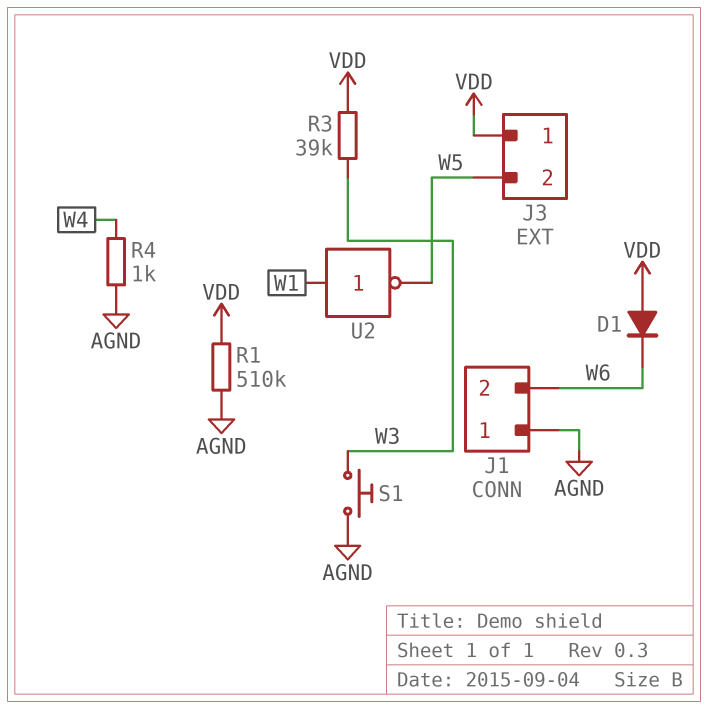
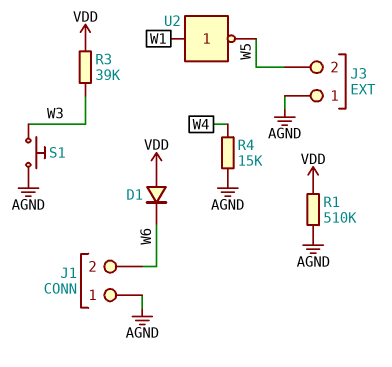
J3 pin 1: VDD -> AGND
R4: 1k (AGND, W4) -> 15k (AGND, W4)

